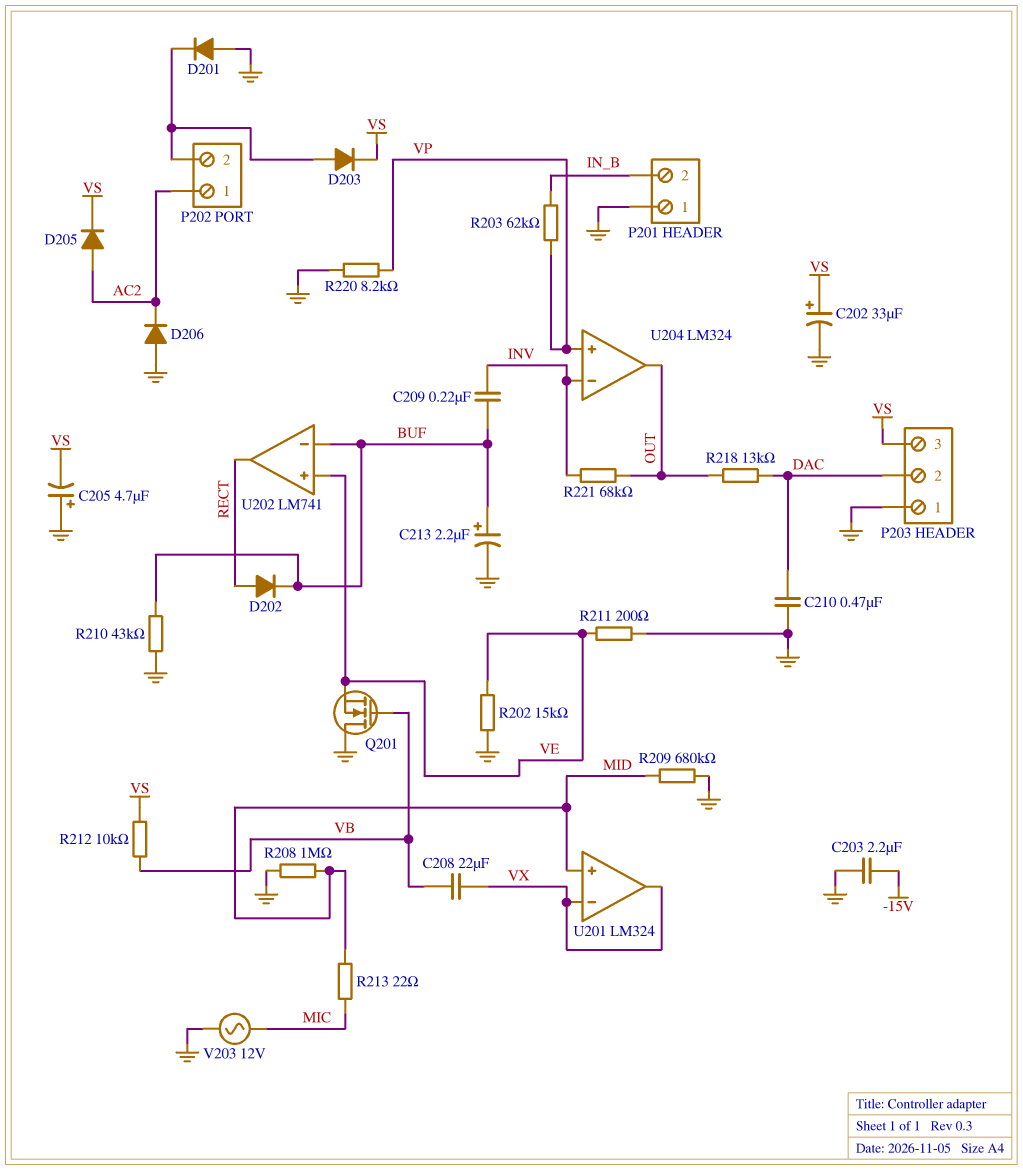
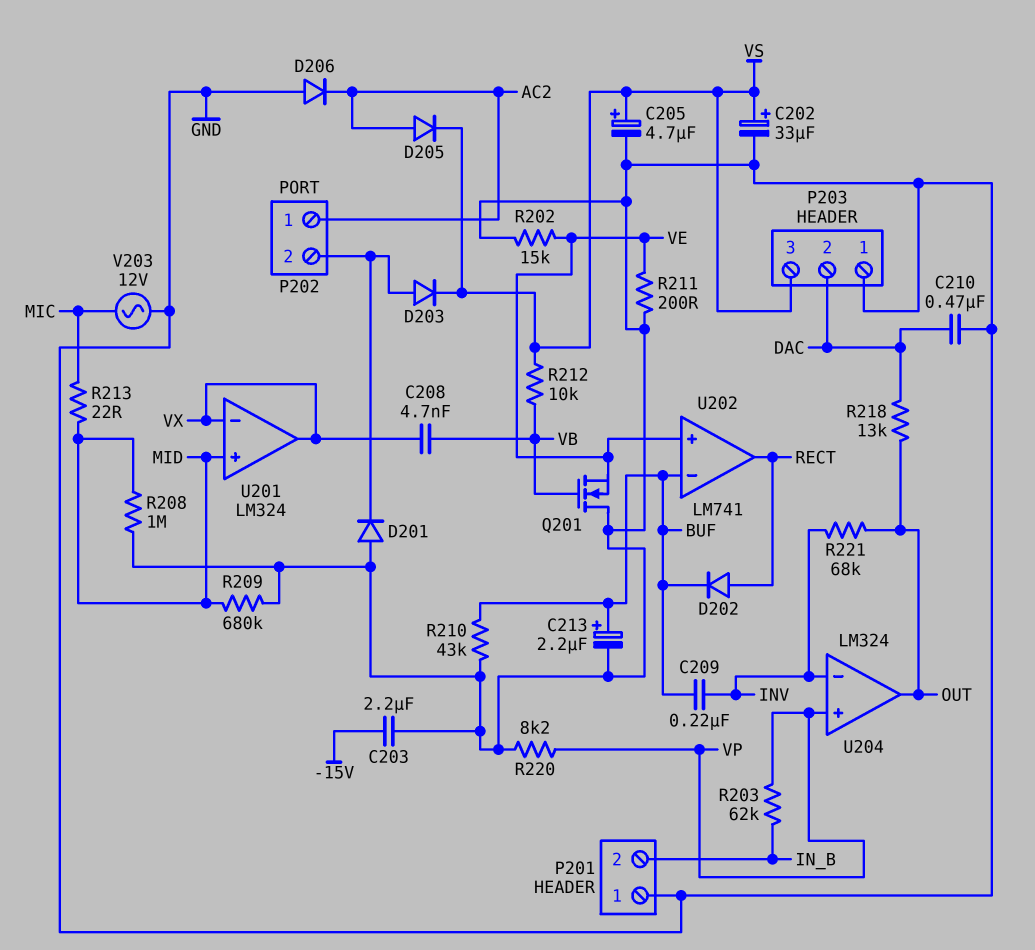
C205: 4.7uF (plus GND, minus VS) -> 4.7uF (plus VS, minus GND)
C208: 22uF (VB, VX) -> 4.7nF (VB, VX)

